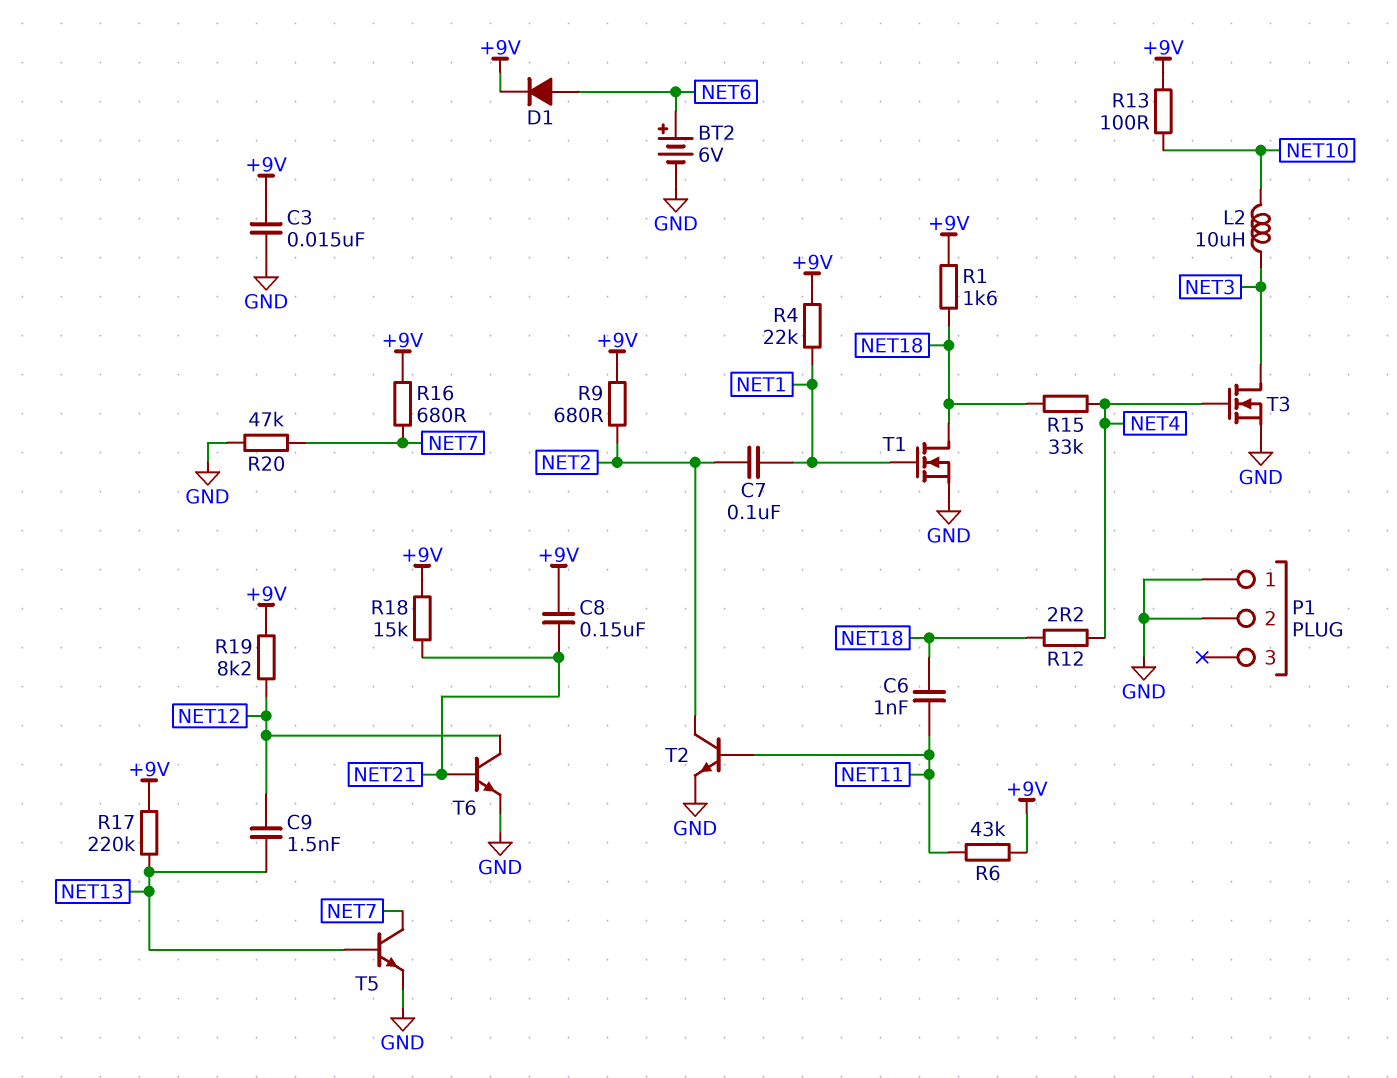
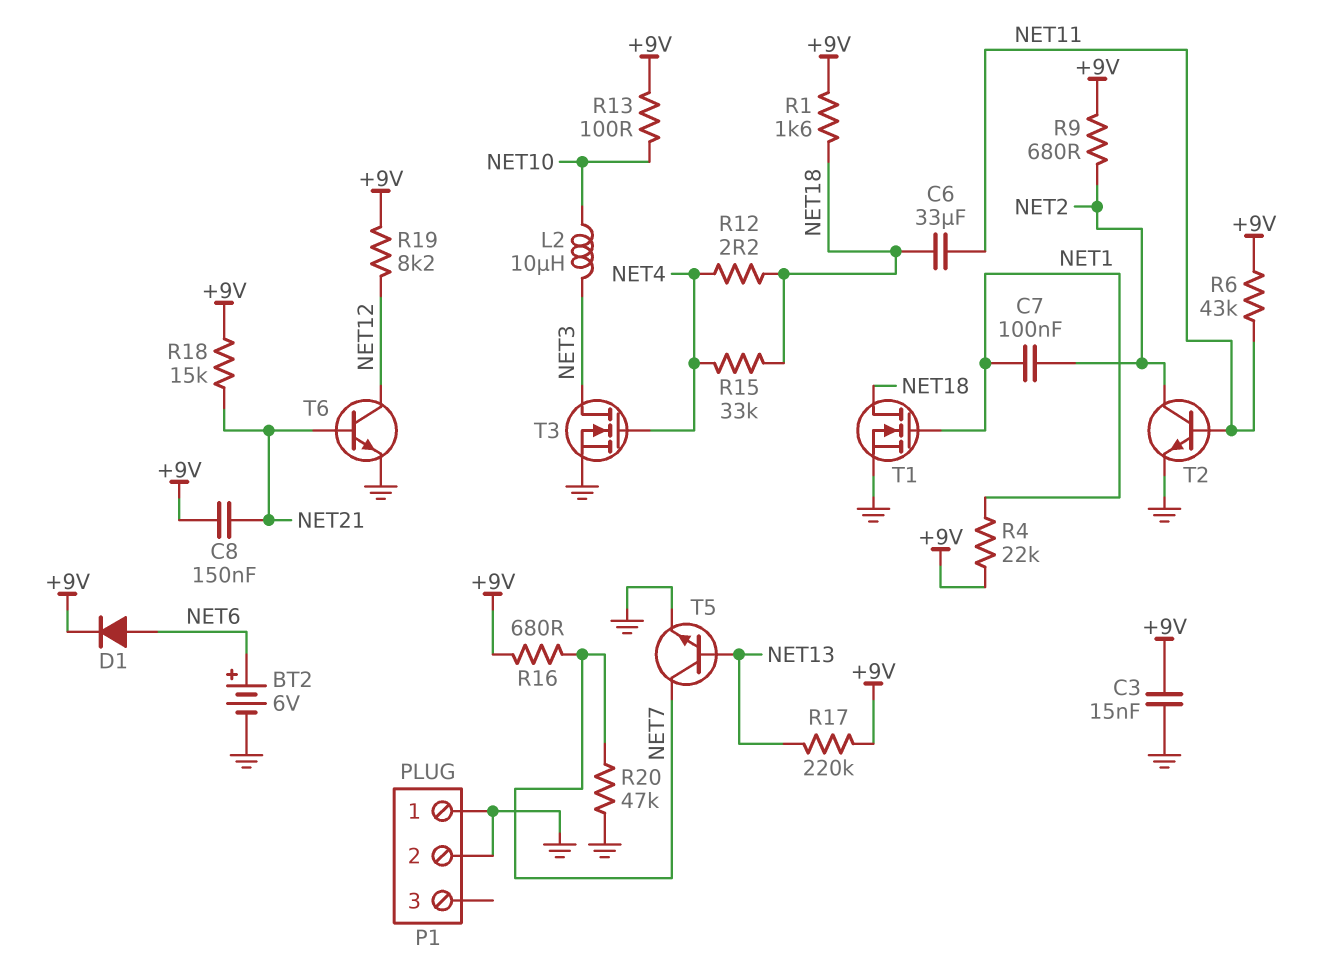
C6: 1nF (NET11, NET18) -> 33uF (NET11, NET18)
C9: 1.5nF (NET12, NET13) -> none

